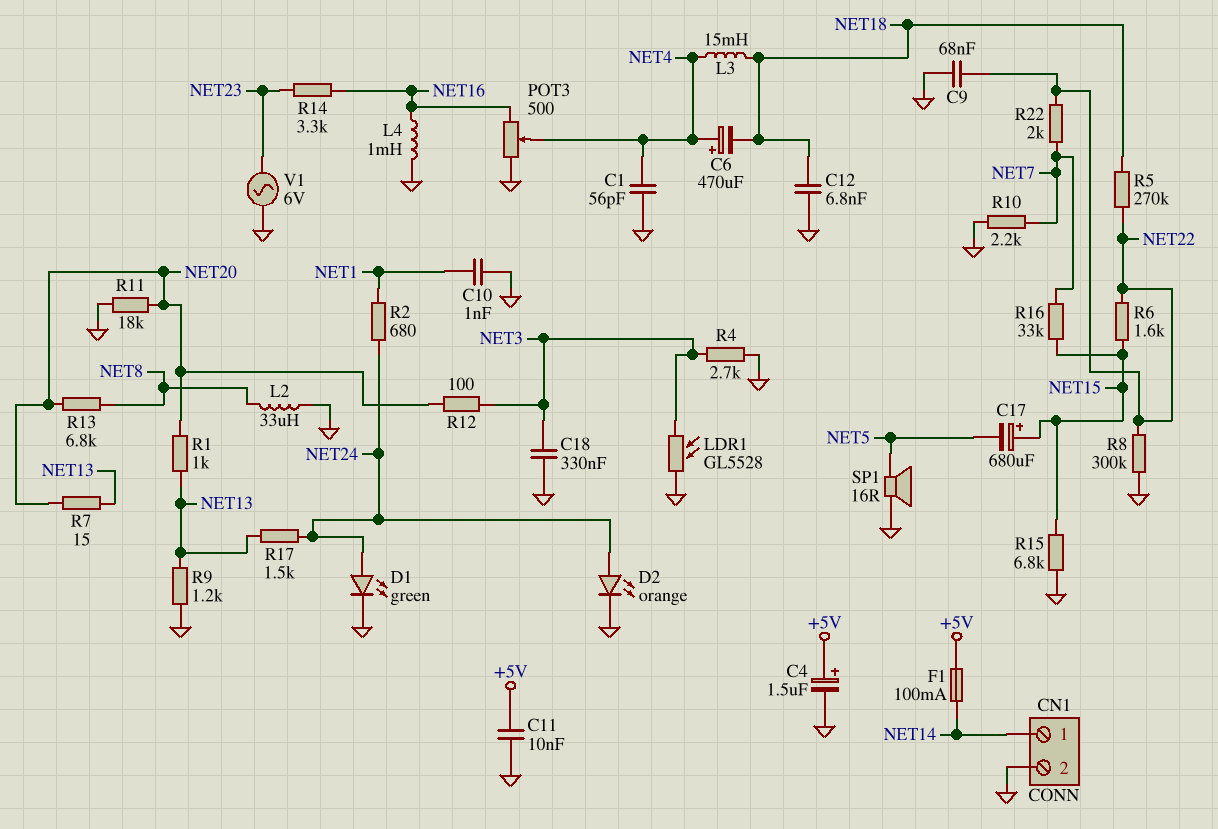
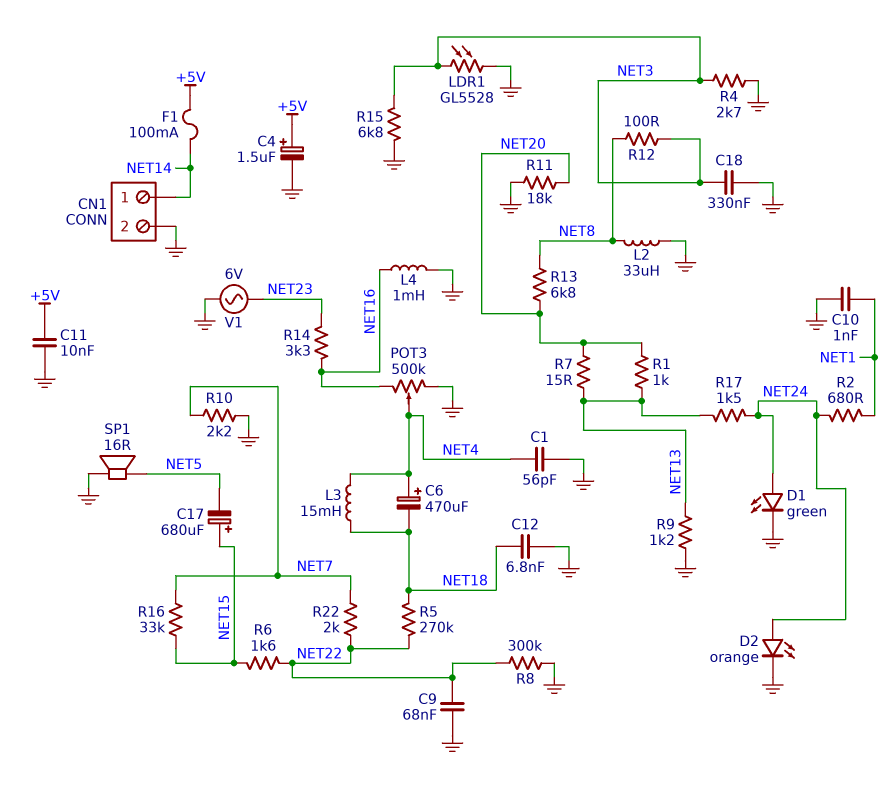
POT3: 500 (GND, NET16, wiper NET4) -> 500k (GND, NET16, wiper NET4)
R12: 100 (NET3, NET20) -> 100 (NET3, NET8)
R15: 6.8k (GND, NET15) -> 6.8k (GND, NET3)

